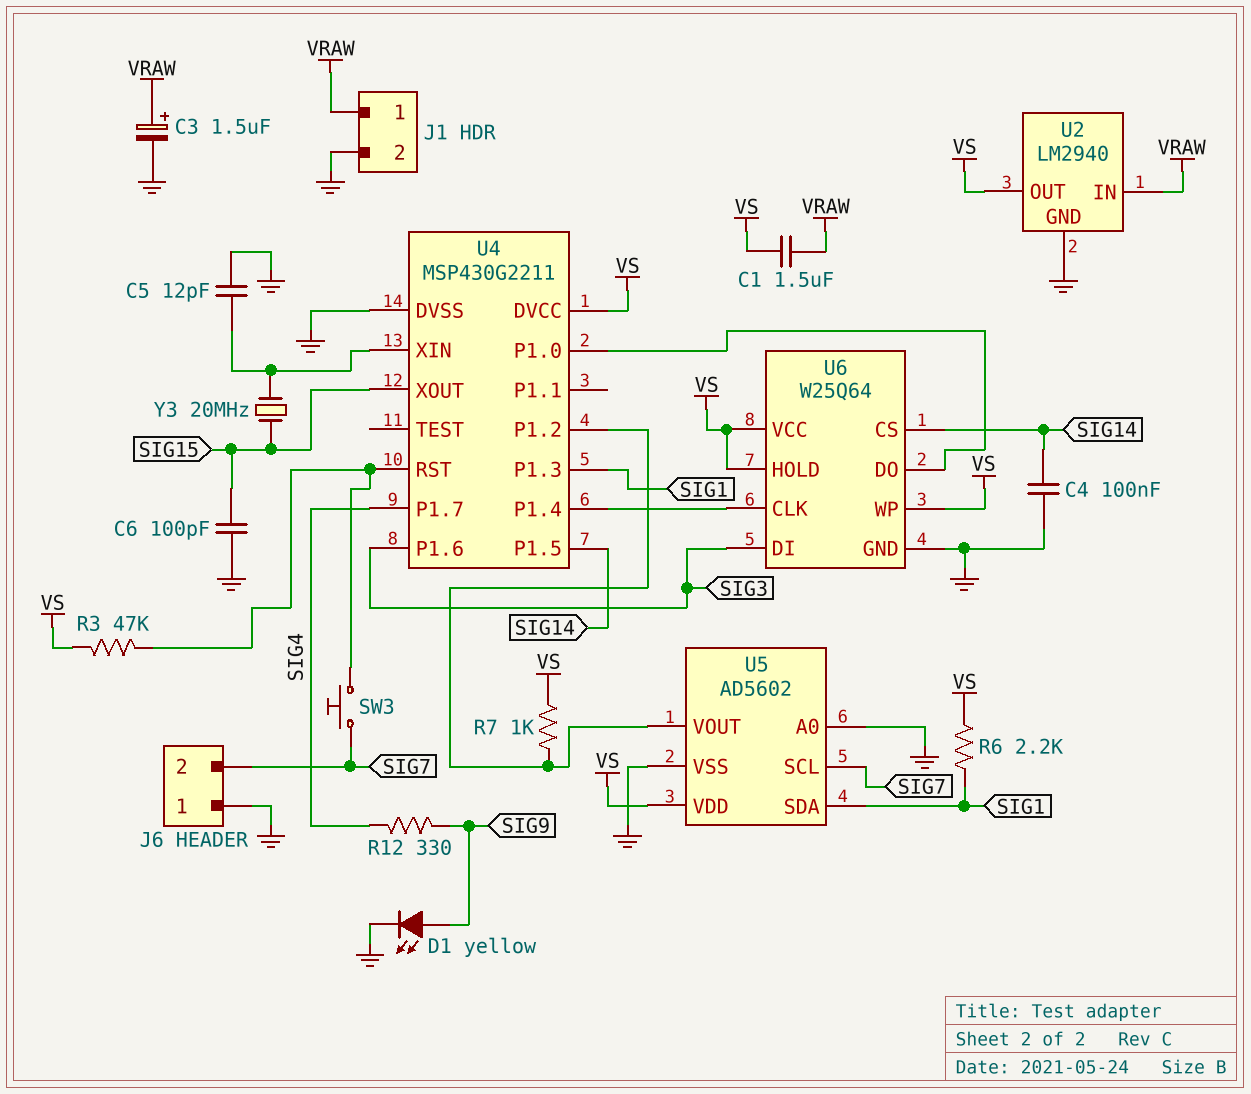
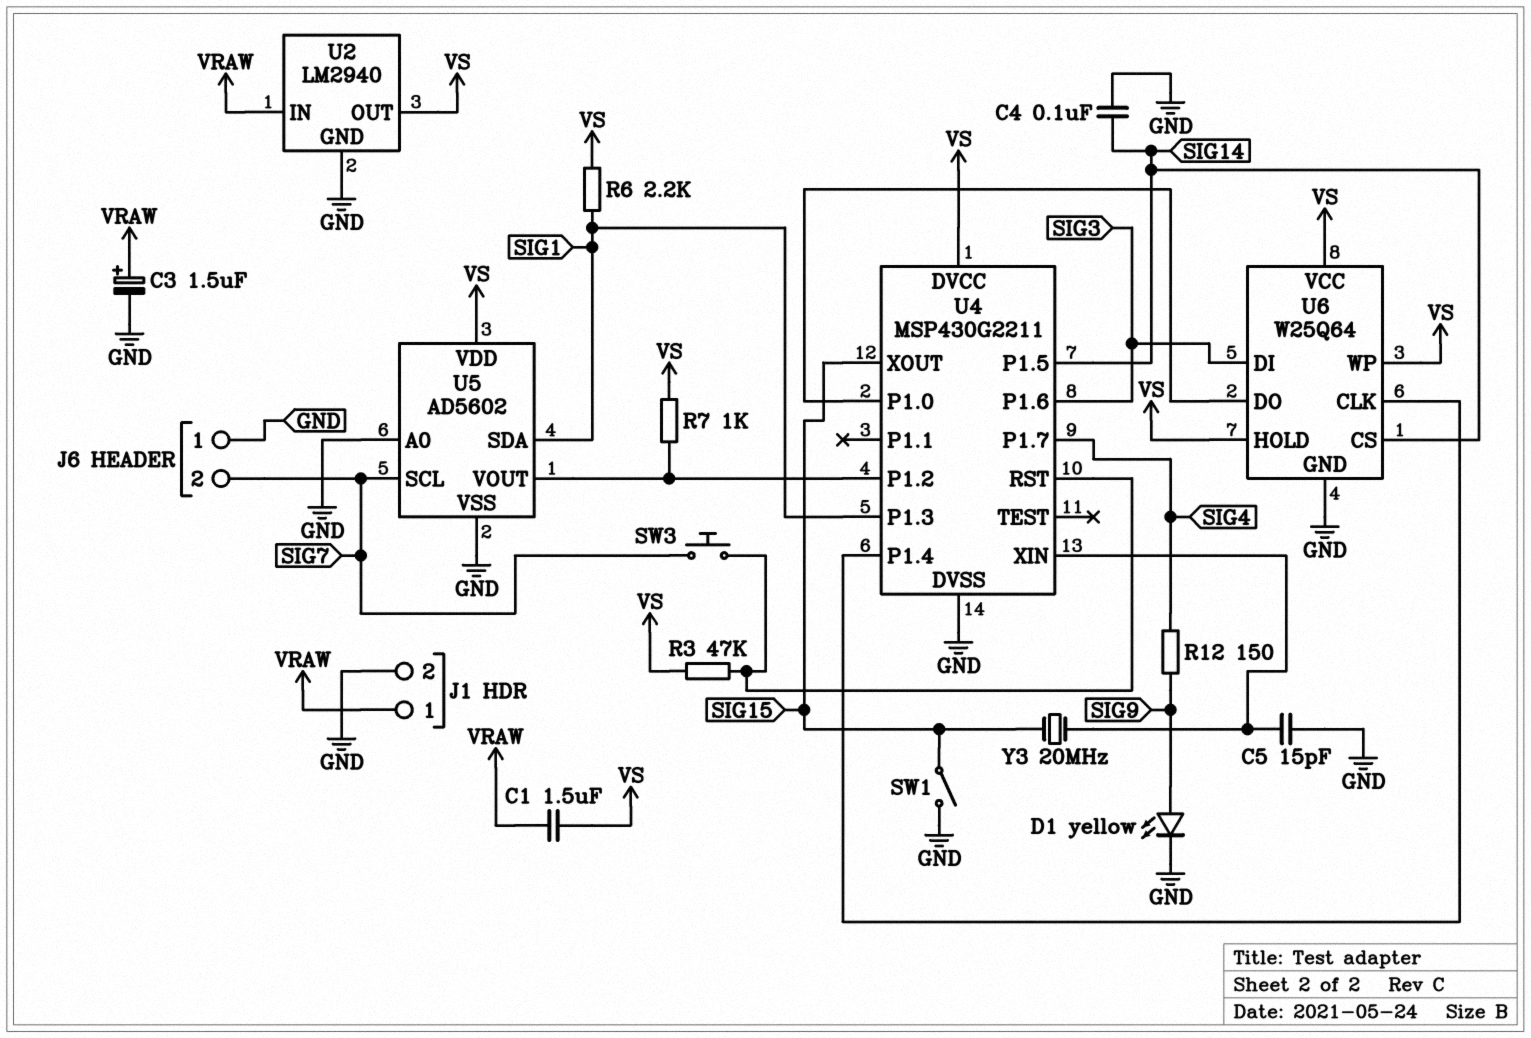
C5: 12pF (GND, U4/XIN) -> 15pF (GND, U4/XIN)
C6: 100pF (GND, SIG15) -> none
R12: 330 (SIG4, SIG9) -> 150 (SIG4, SIG9)
SW1: none -> switch (GND, SIG15)

